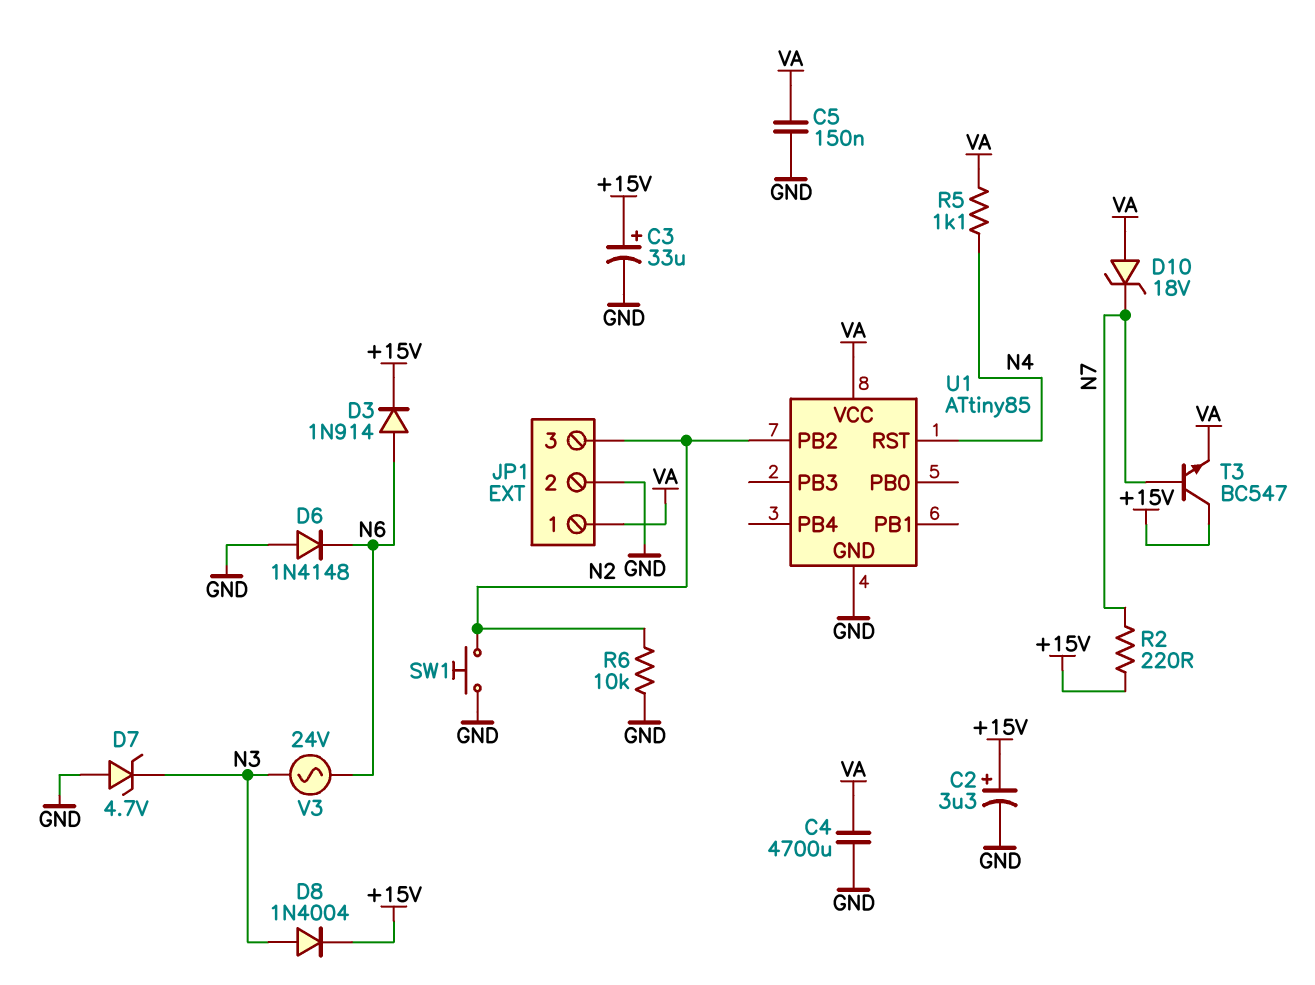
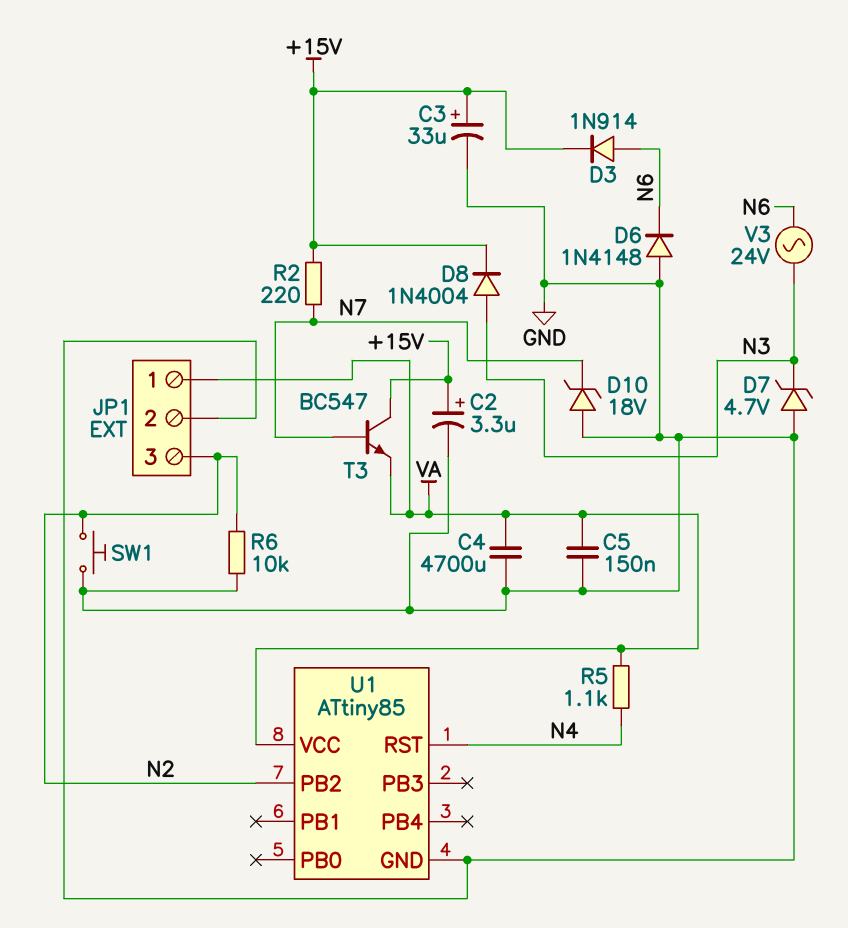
D10: zener 18V (A VA, K N7) -> zener 18V (A GND, K N7)

